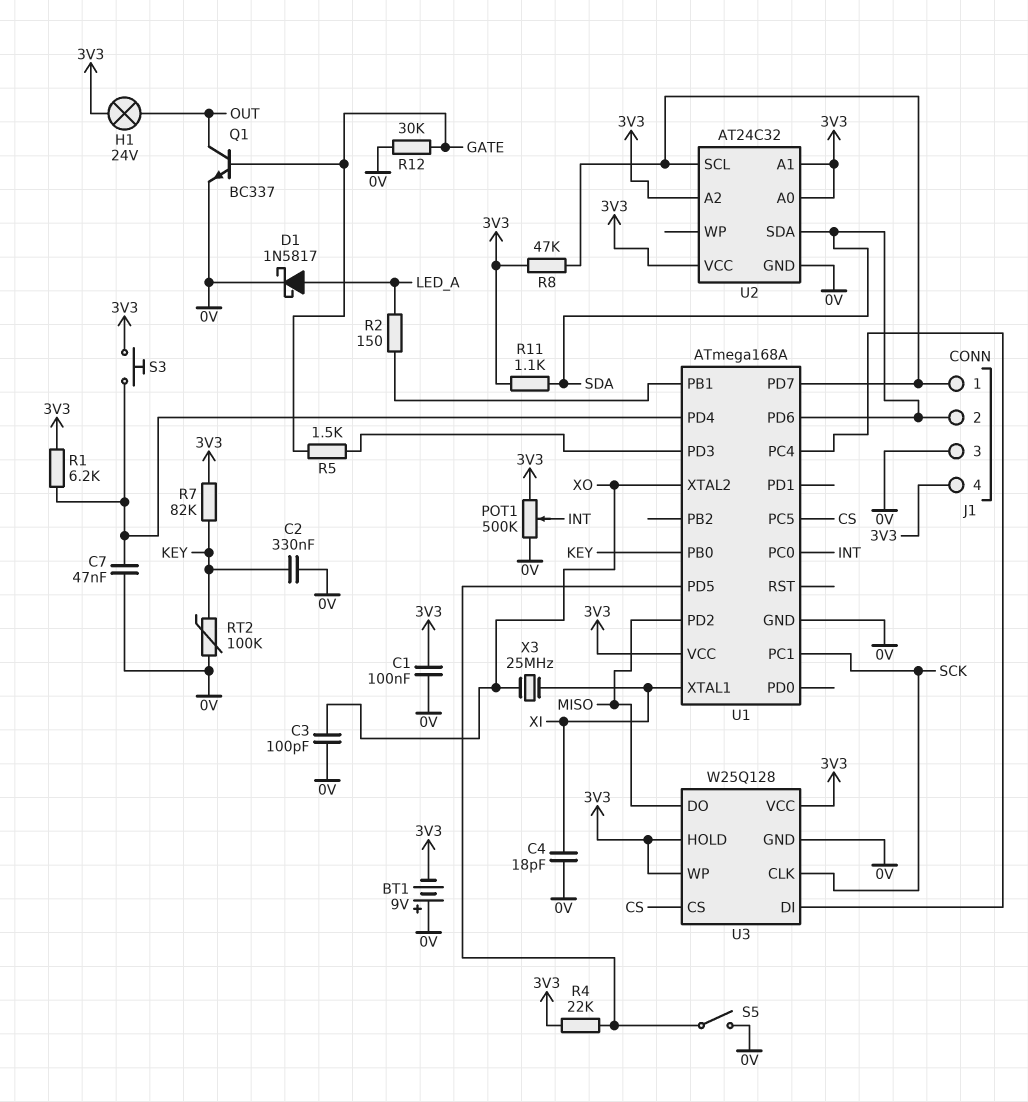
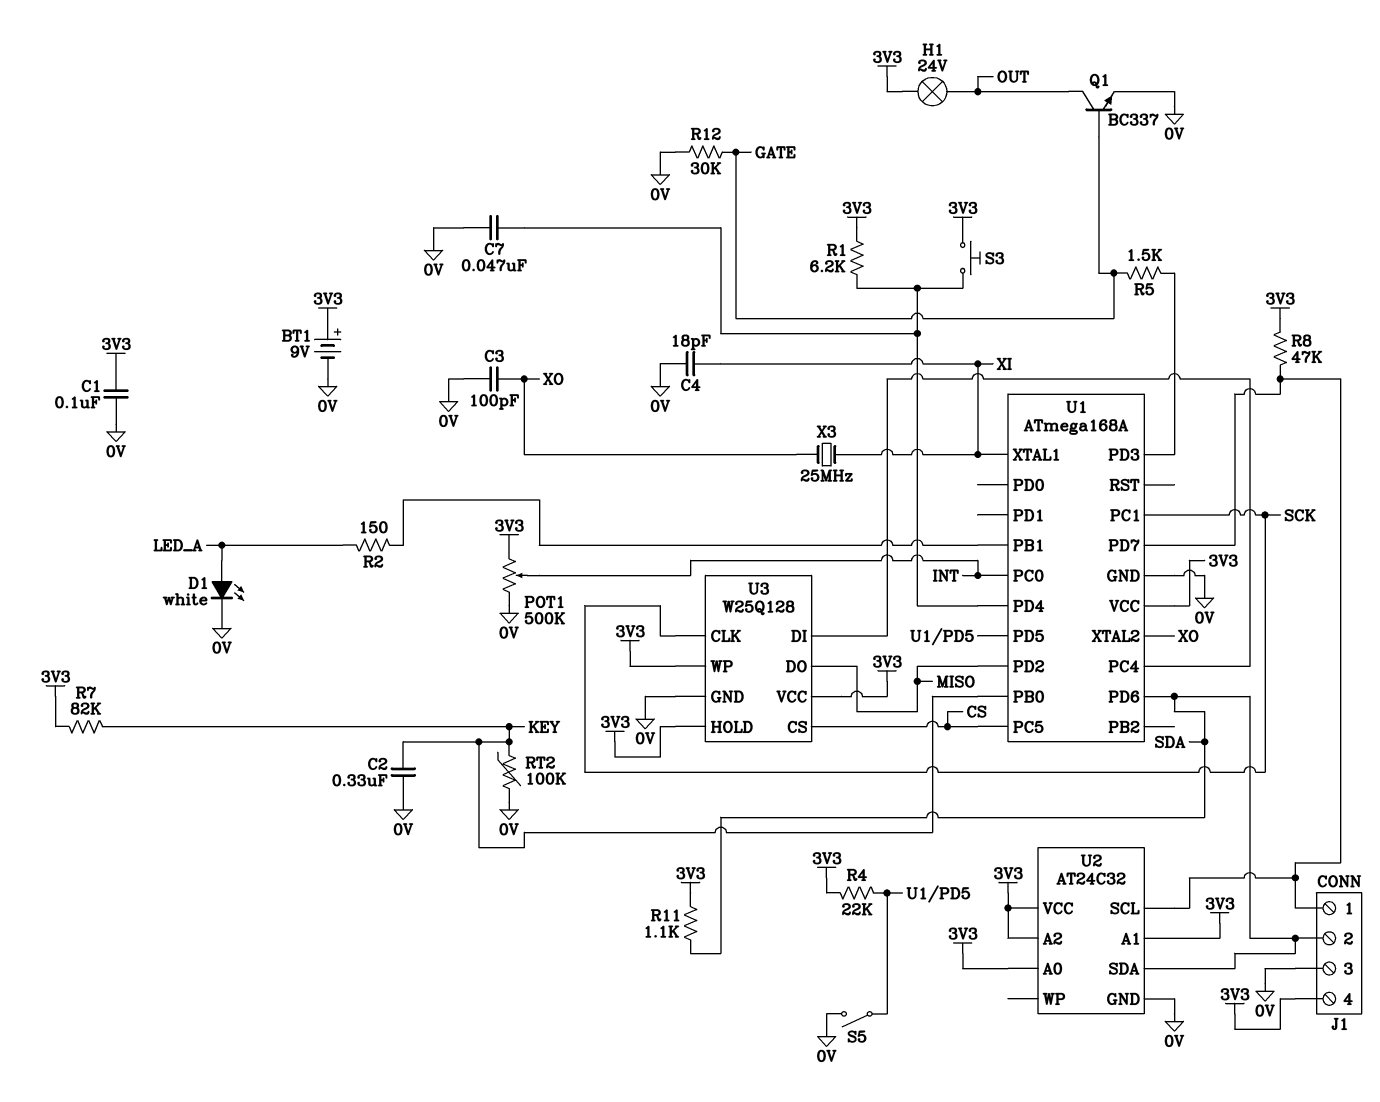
BT1: 9V (plus 0V, minus 3V3) -> 9V (plus 3V3, minus 0V)
D1: schottky 1N5817 (A LED_A, K 0V) -> LED white (A LED_A, K 0V)

